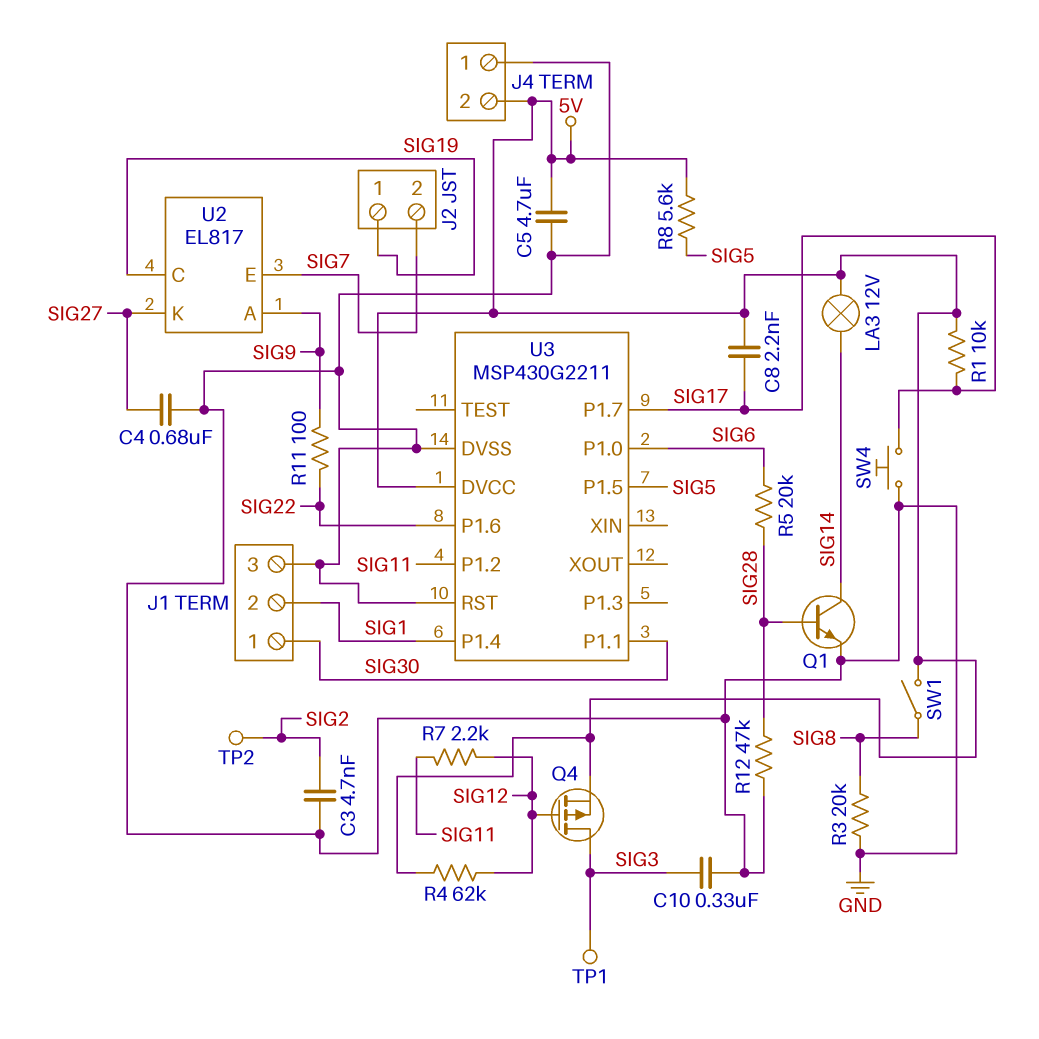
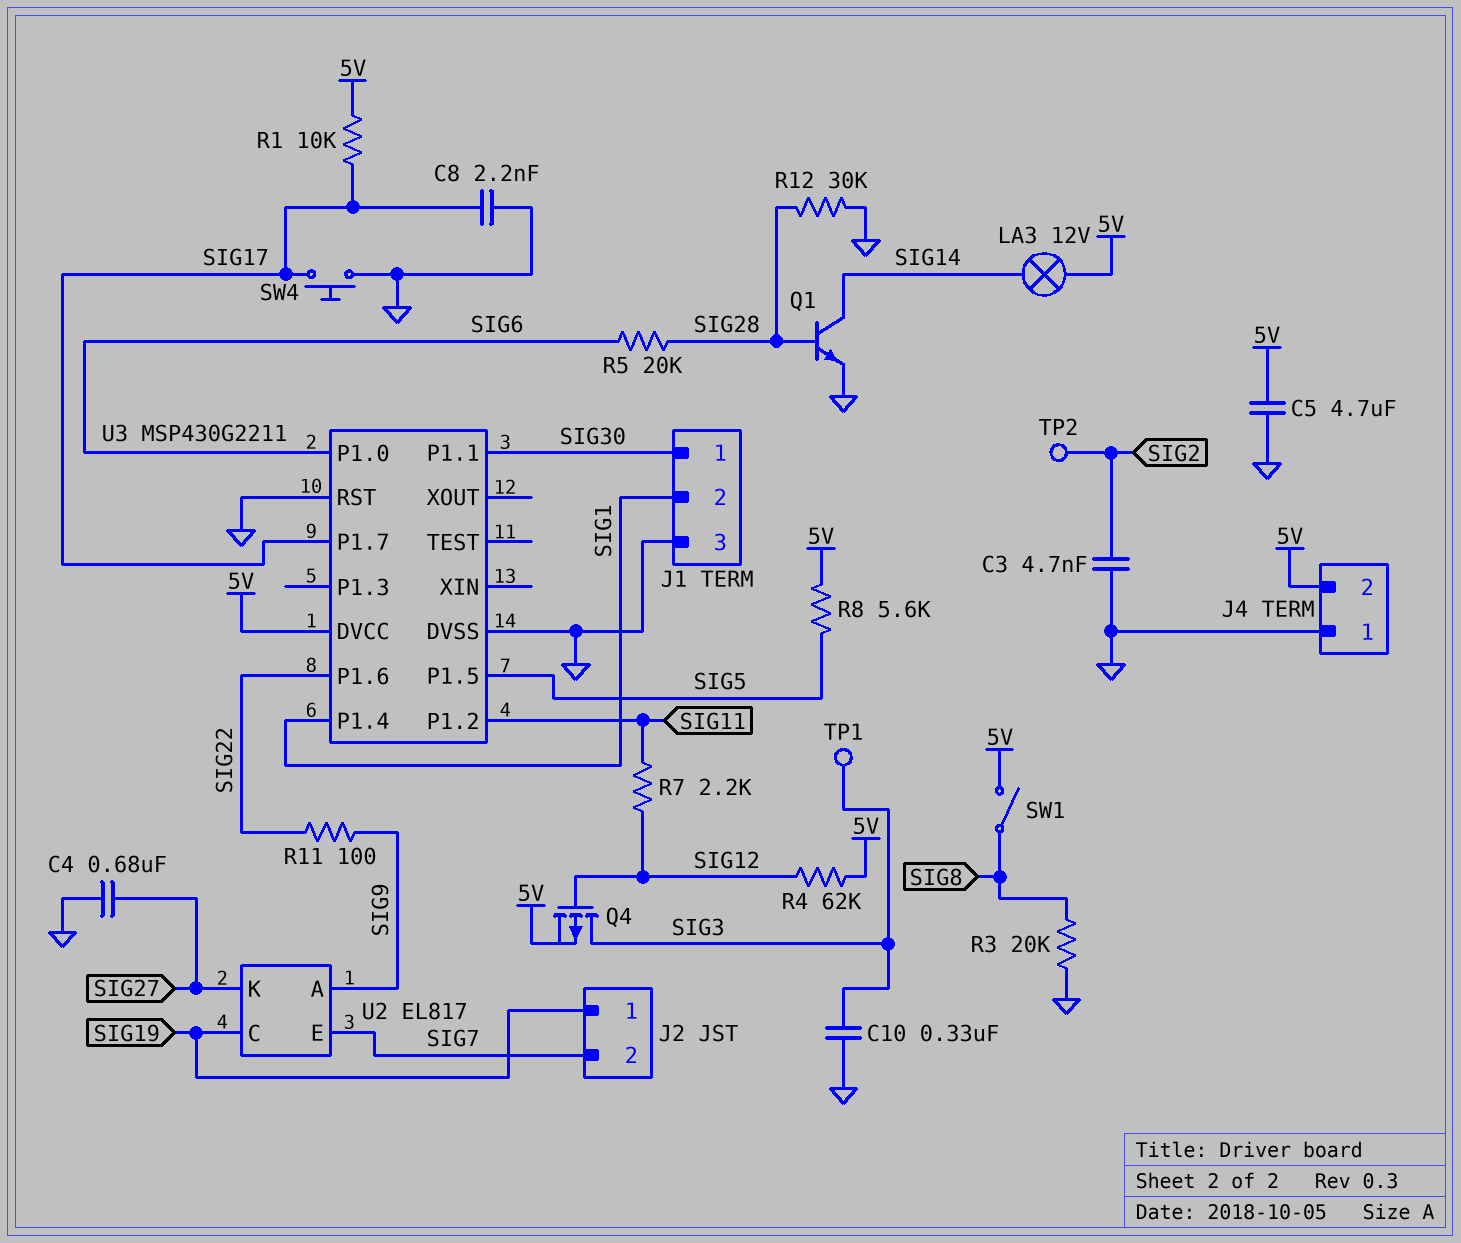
C8: 2.2nF (5V, SIG17) -> 2.2nF (GND, SIG17)
R12: 47k (GND, SIG28) -> 30k (GND, SIG28)

